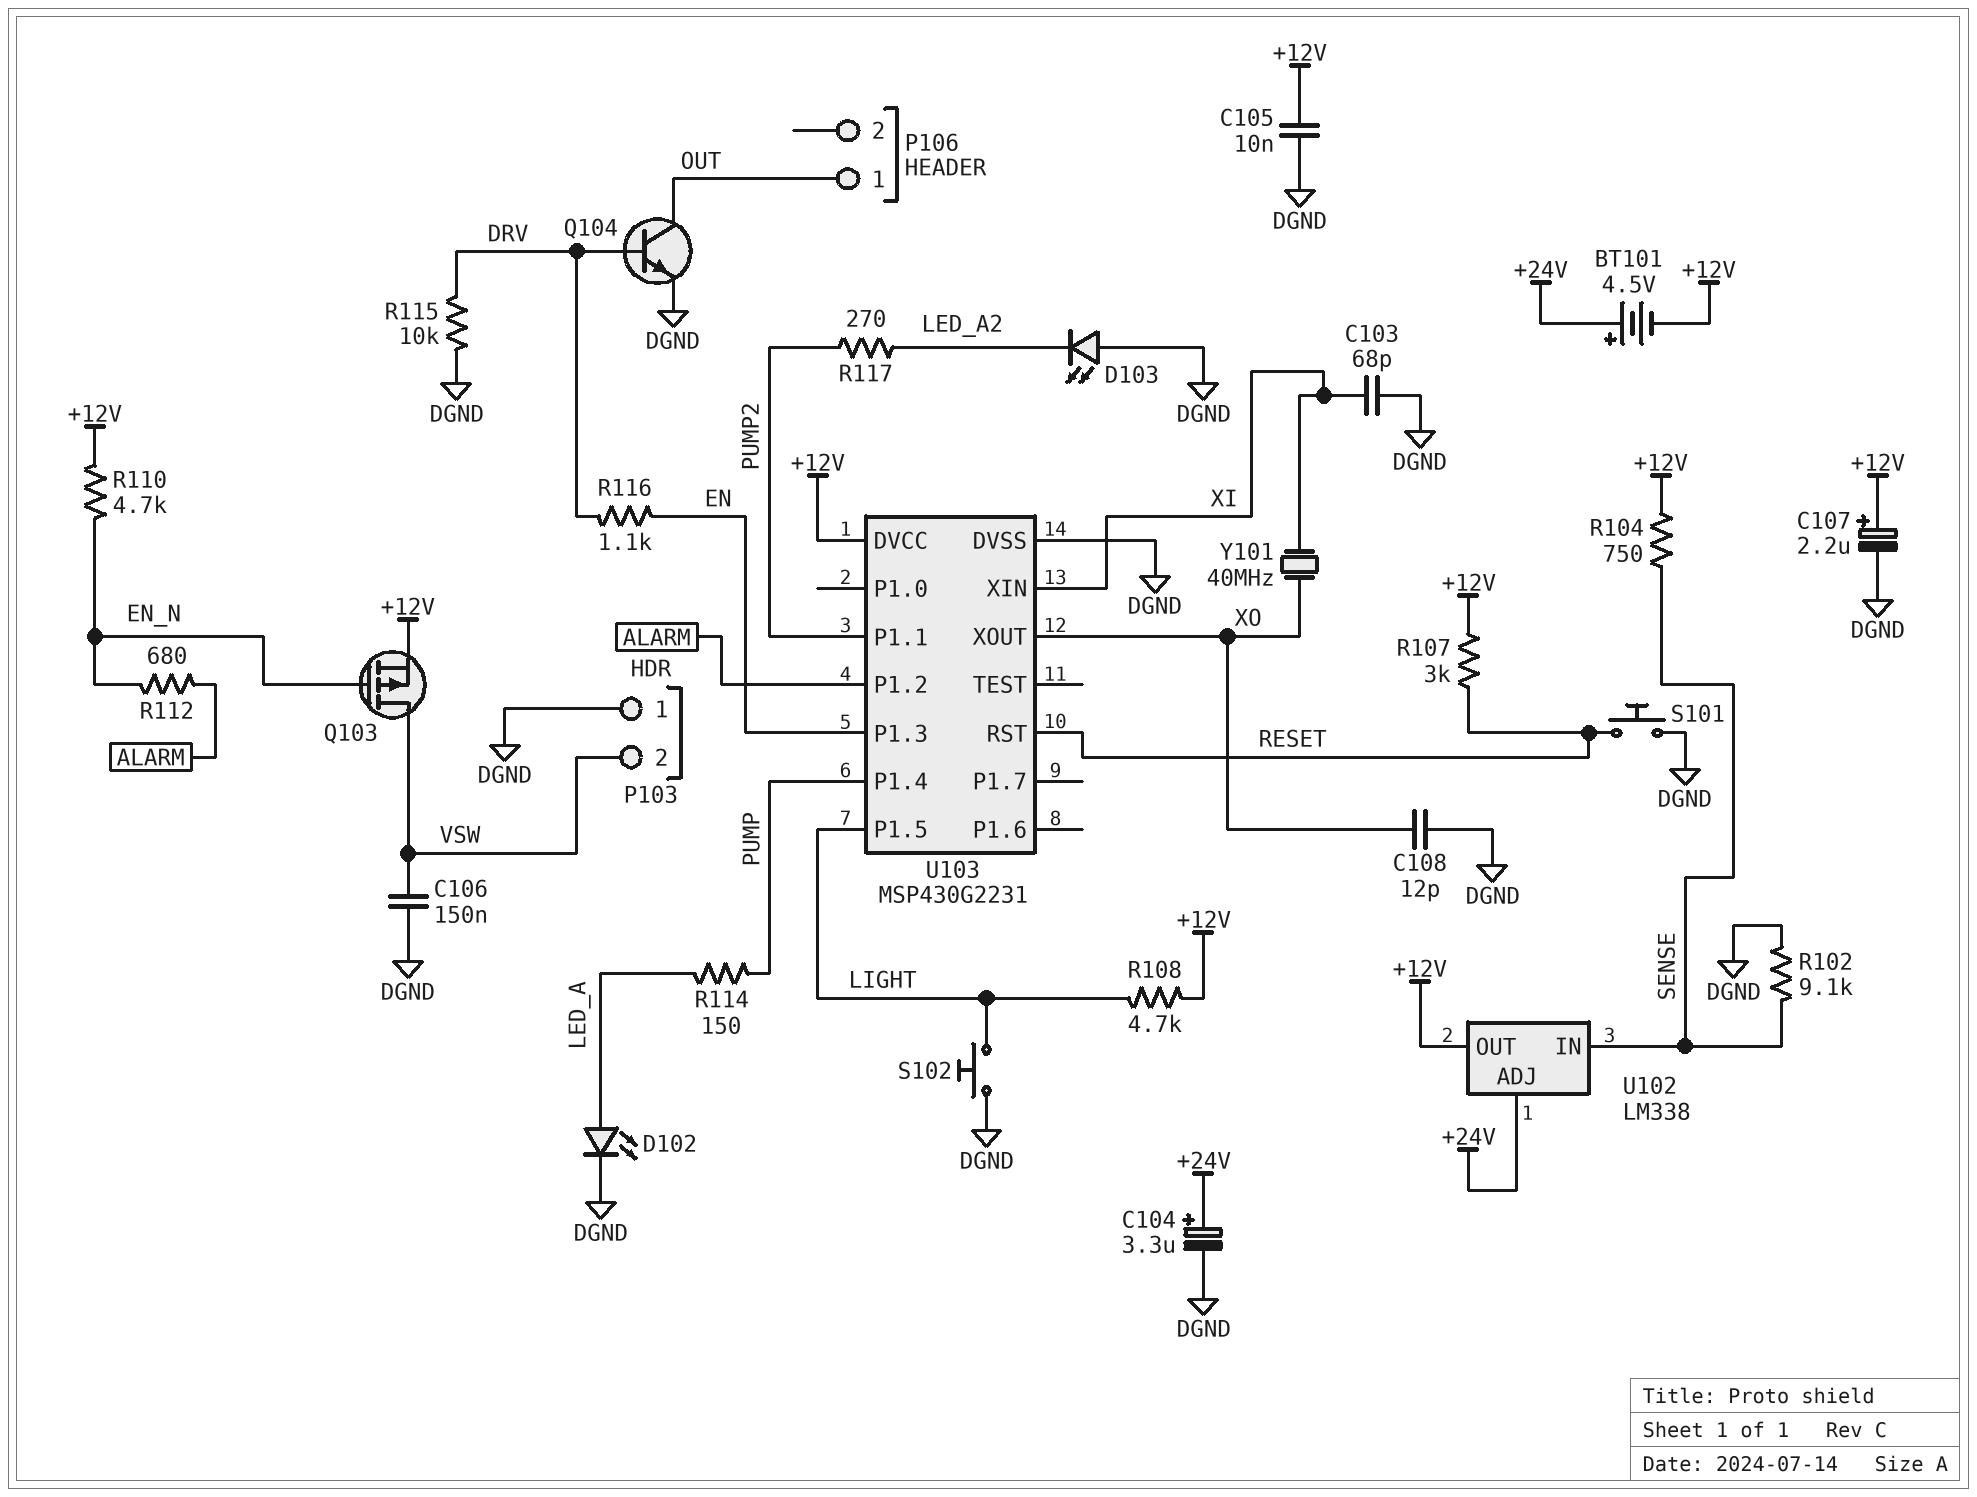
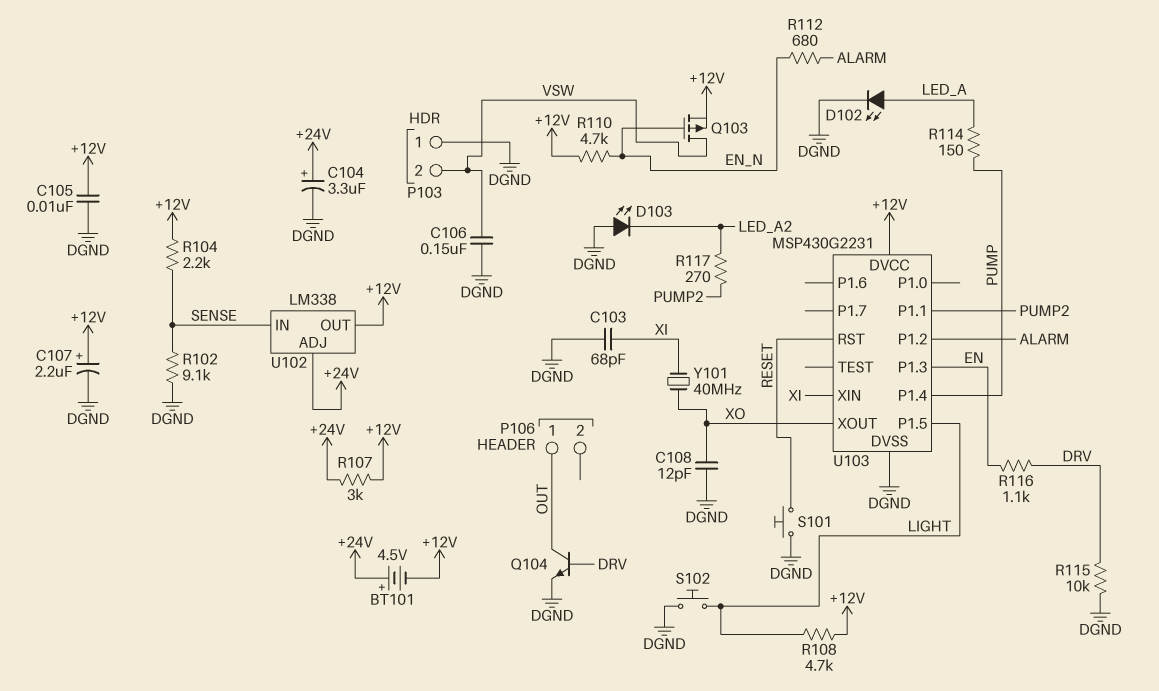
R104: 750 (+12V, SENSE) -> 2.2k (+12V, SENSE)
R107: 3k (+12V, RESET) -> 3k (+12V, +24V)

